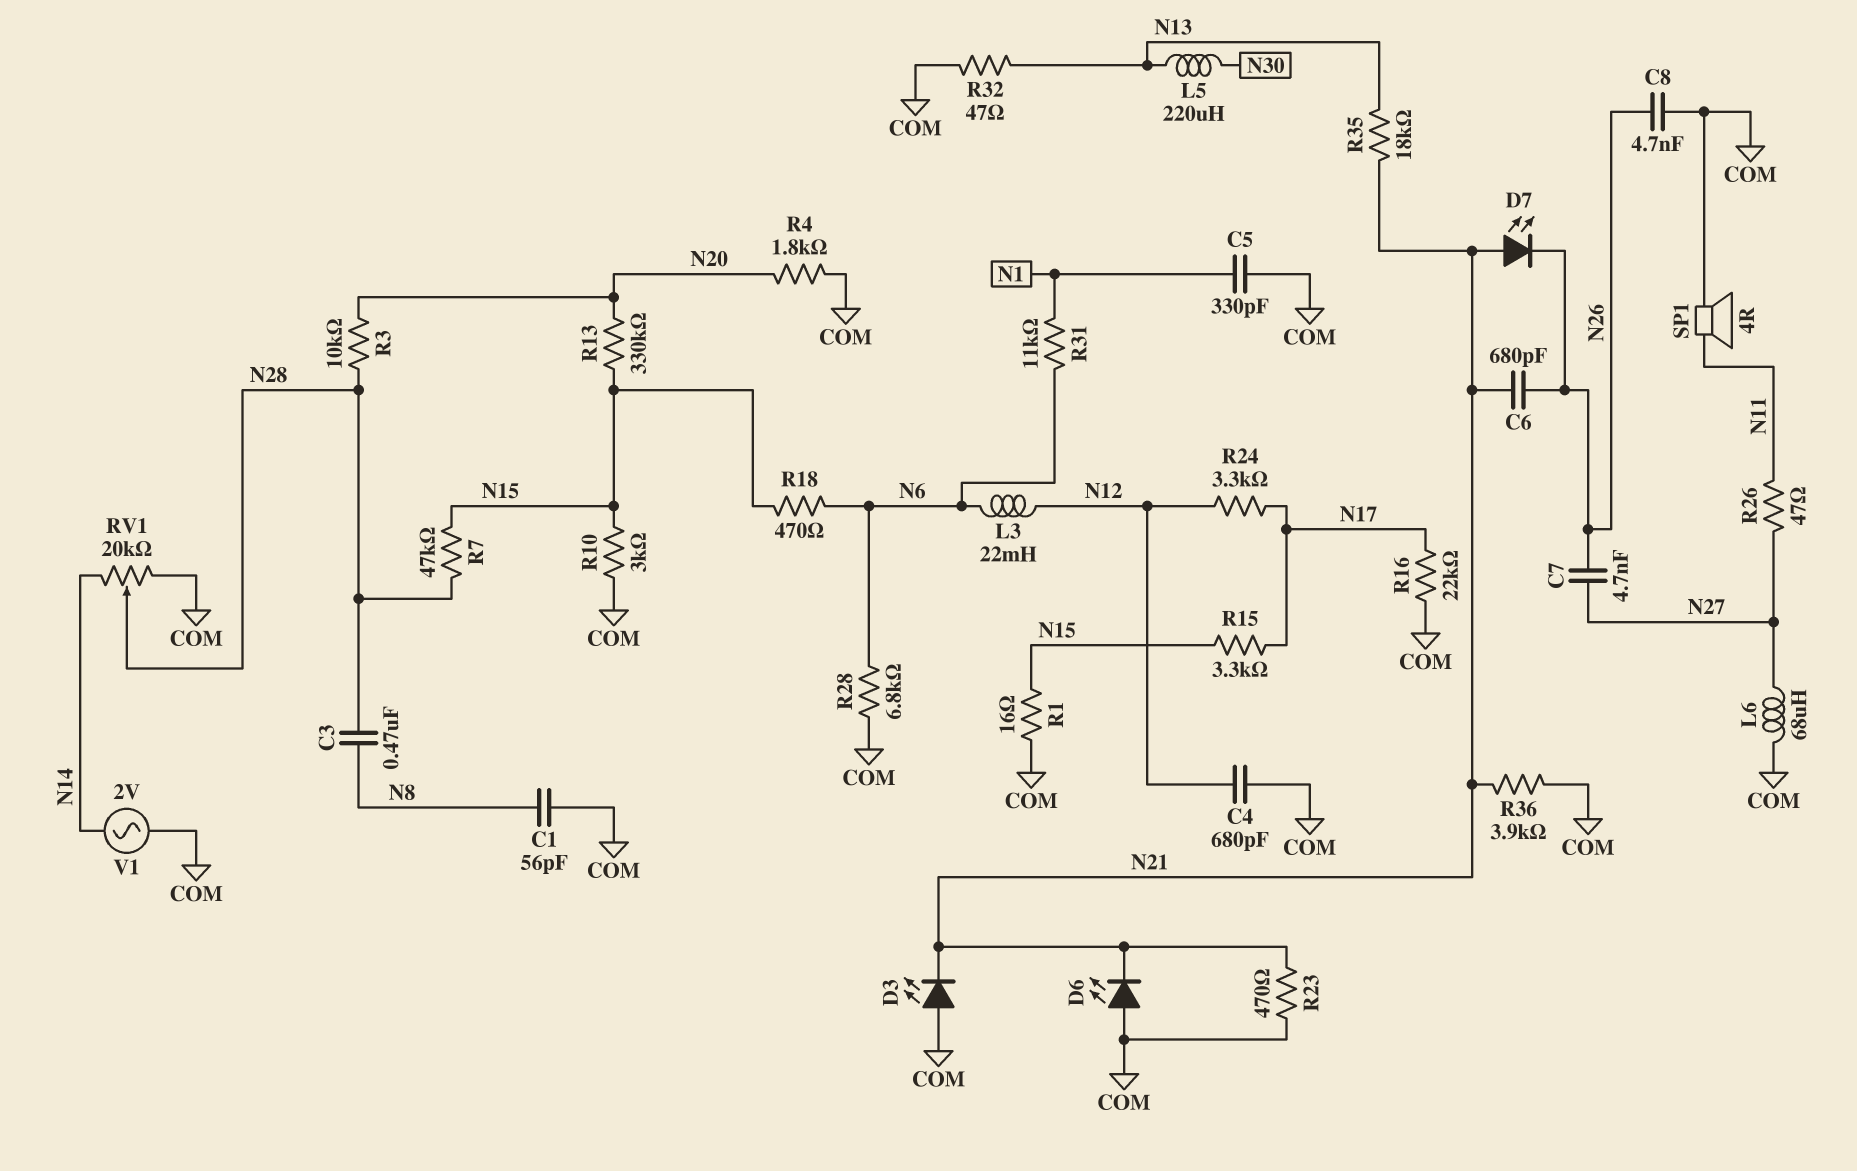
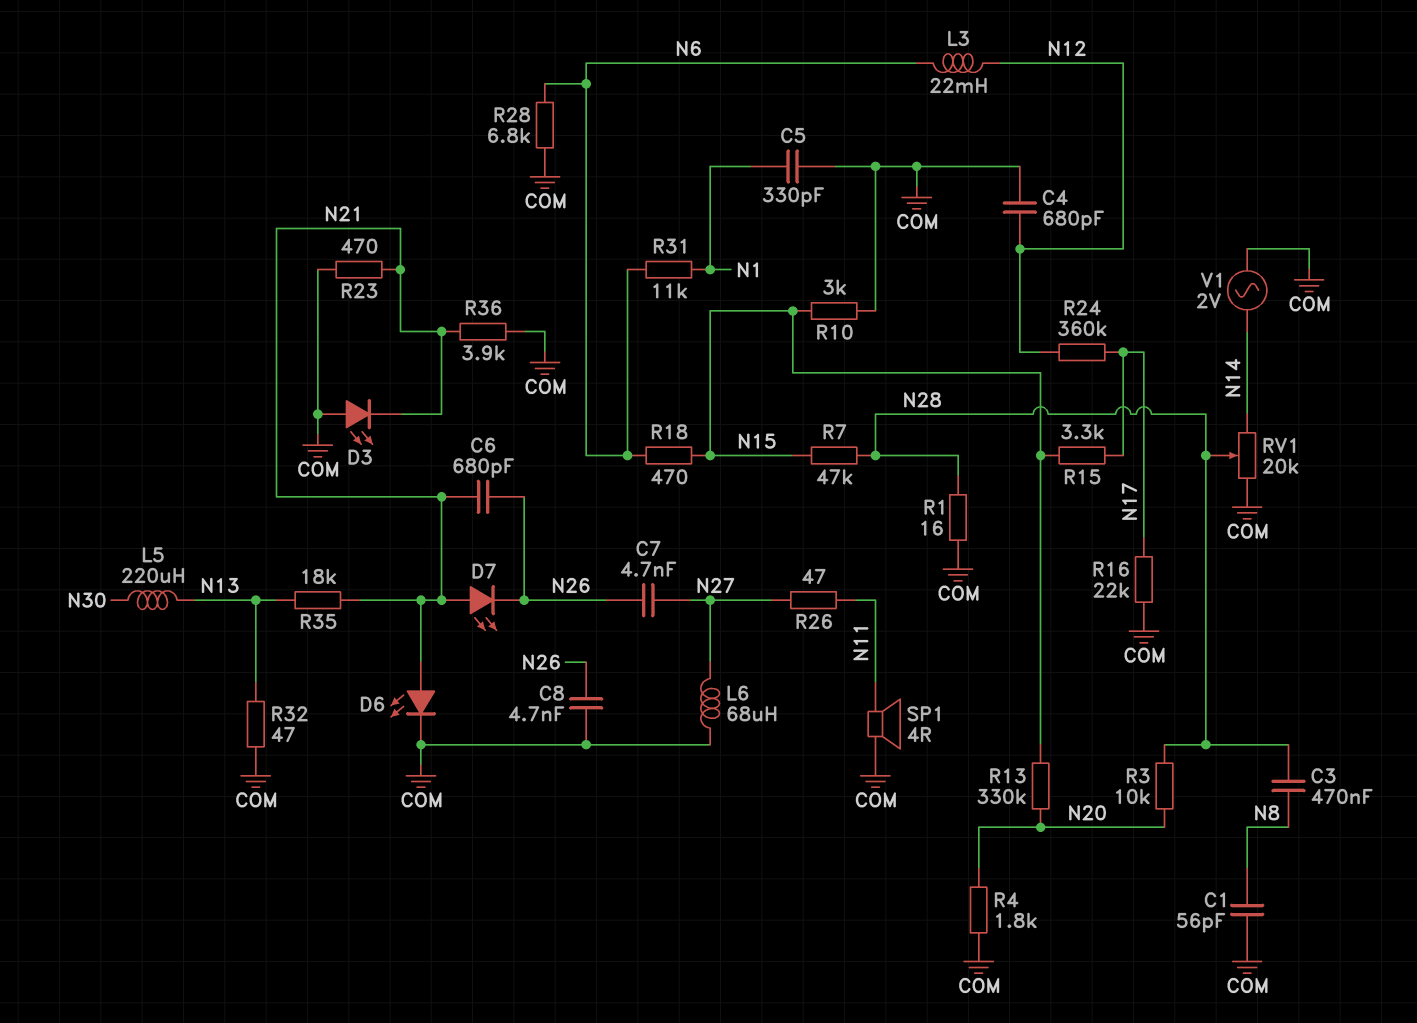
D6: LED (A COM, K N21) -> LED (A N21, K COM)
R1: 16 (COM, N15) -> 16 (COM, N28)
R24: 3.3k (N12, N17) -> 360k (N12, N17)

